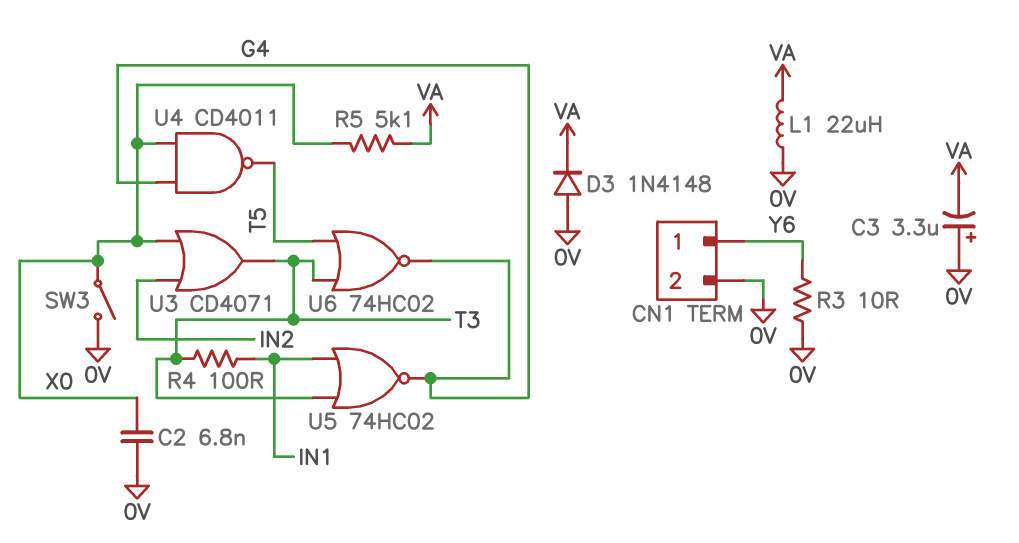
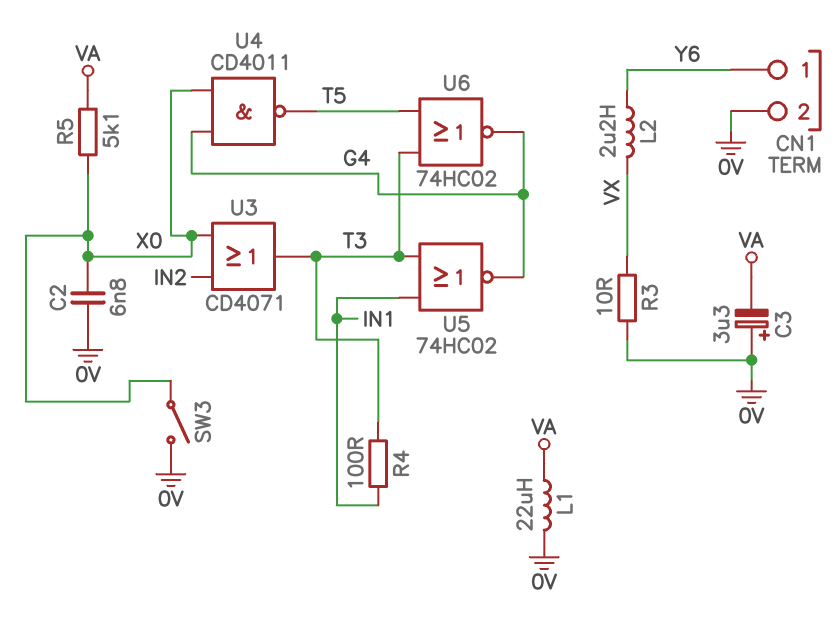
D3: diode 1N4148 (A 0V, K VA) -> none
L2: none -> 2.2uH (VX, Y6)
R3: 10 (0V, Y6) -> 10 (0V, VX)

